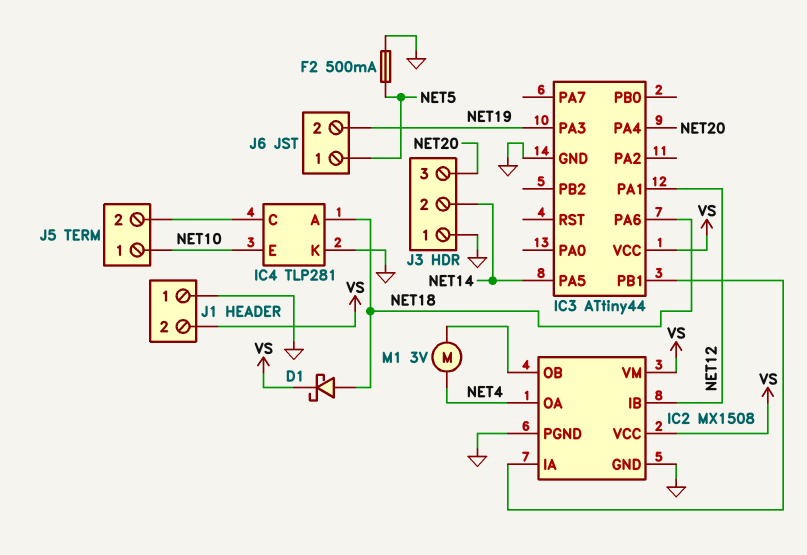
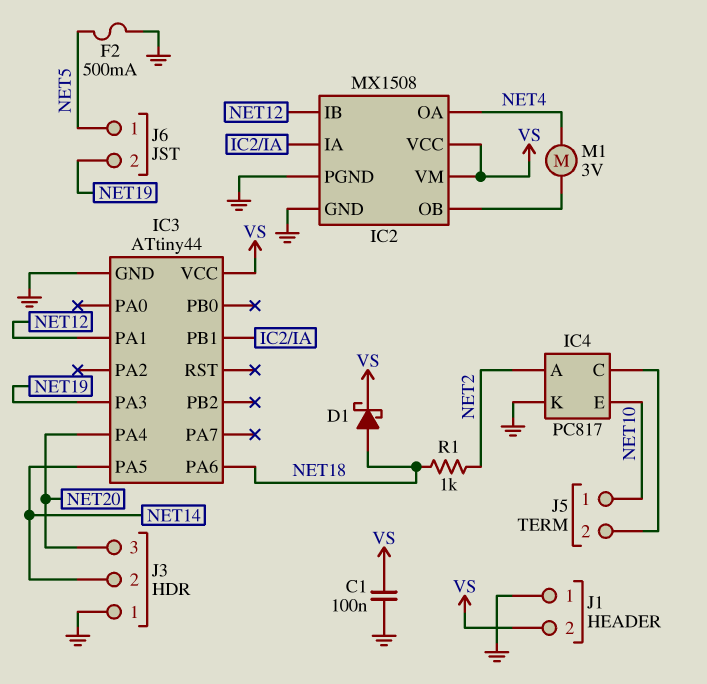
C1: none -> 100nF (GND, VS)
IC4: TLP281 -> PC817
IC4 pin A: NET18 -> NET2
R1: none -> 1k (NET2, NET18)

